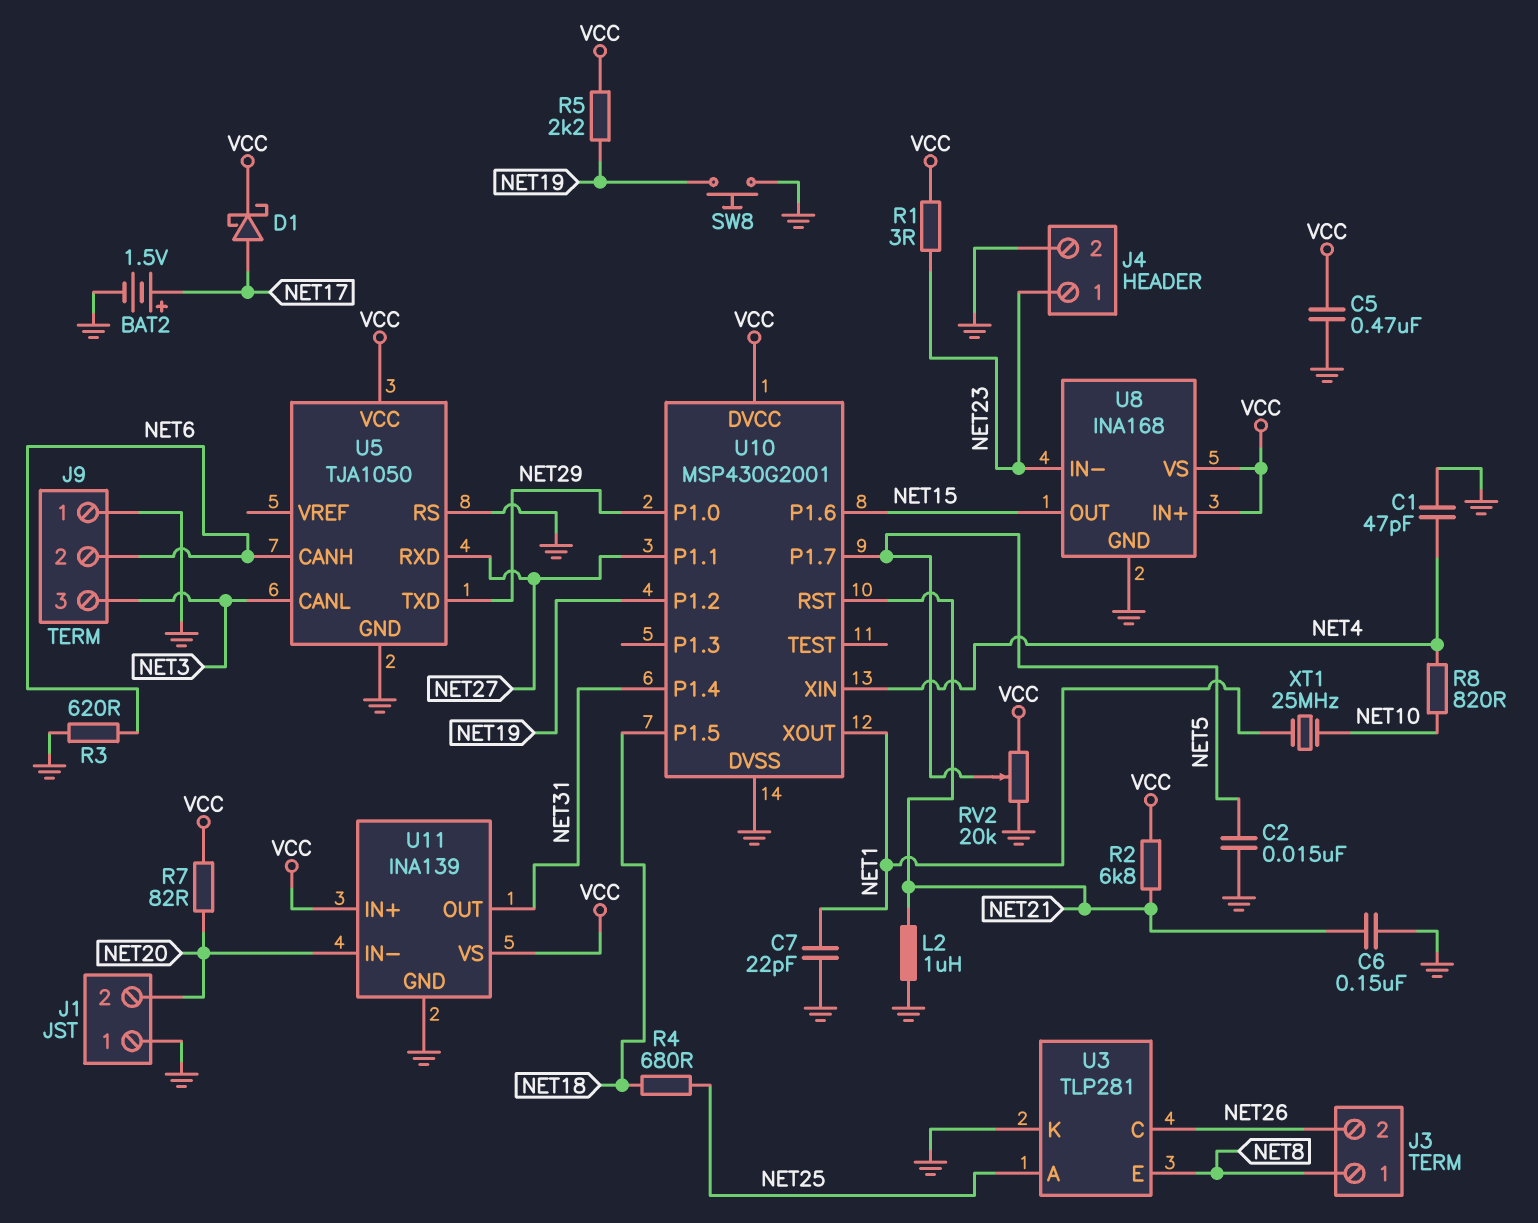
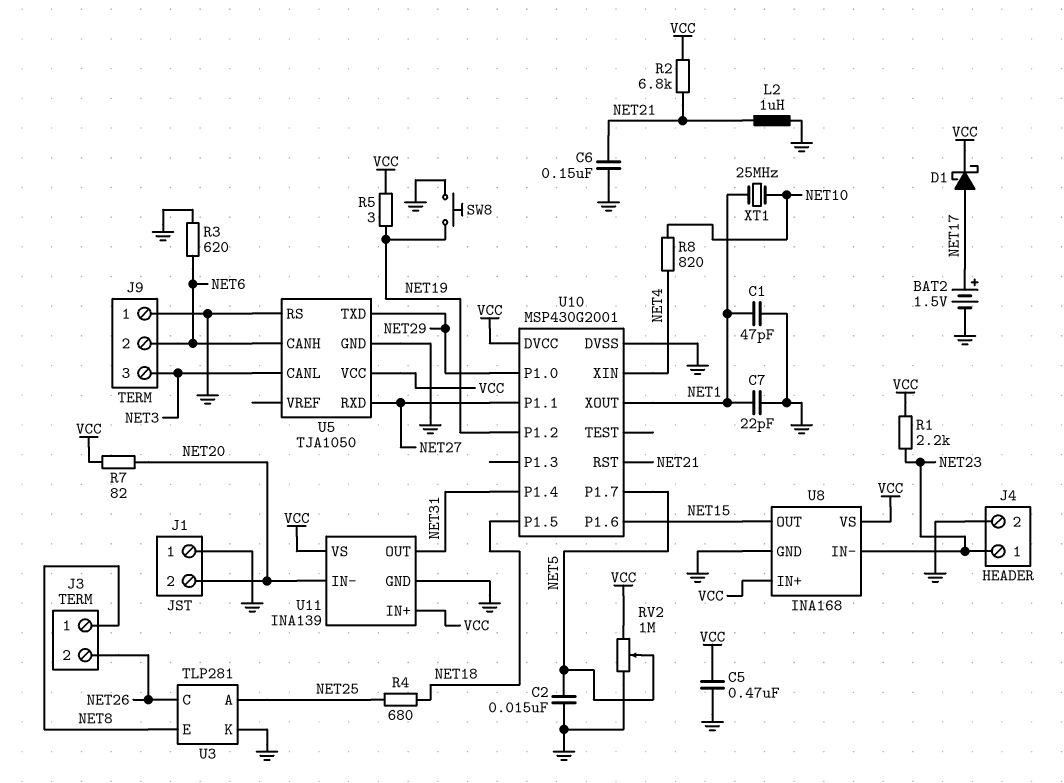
C1: 47pF (GND, NET4) -> 47pF (GND, NET1)
R1: 3 (NET23, VCC) -> 2.2k (NET23, VCC)
R5: 2.2k (NET19, VCC) -> 3 (NET19, VCC)
RV2: 20k (GND, VCC, wiper NET5) -> 1M (GND, VCC, wiper NET5)

